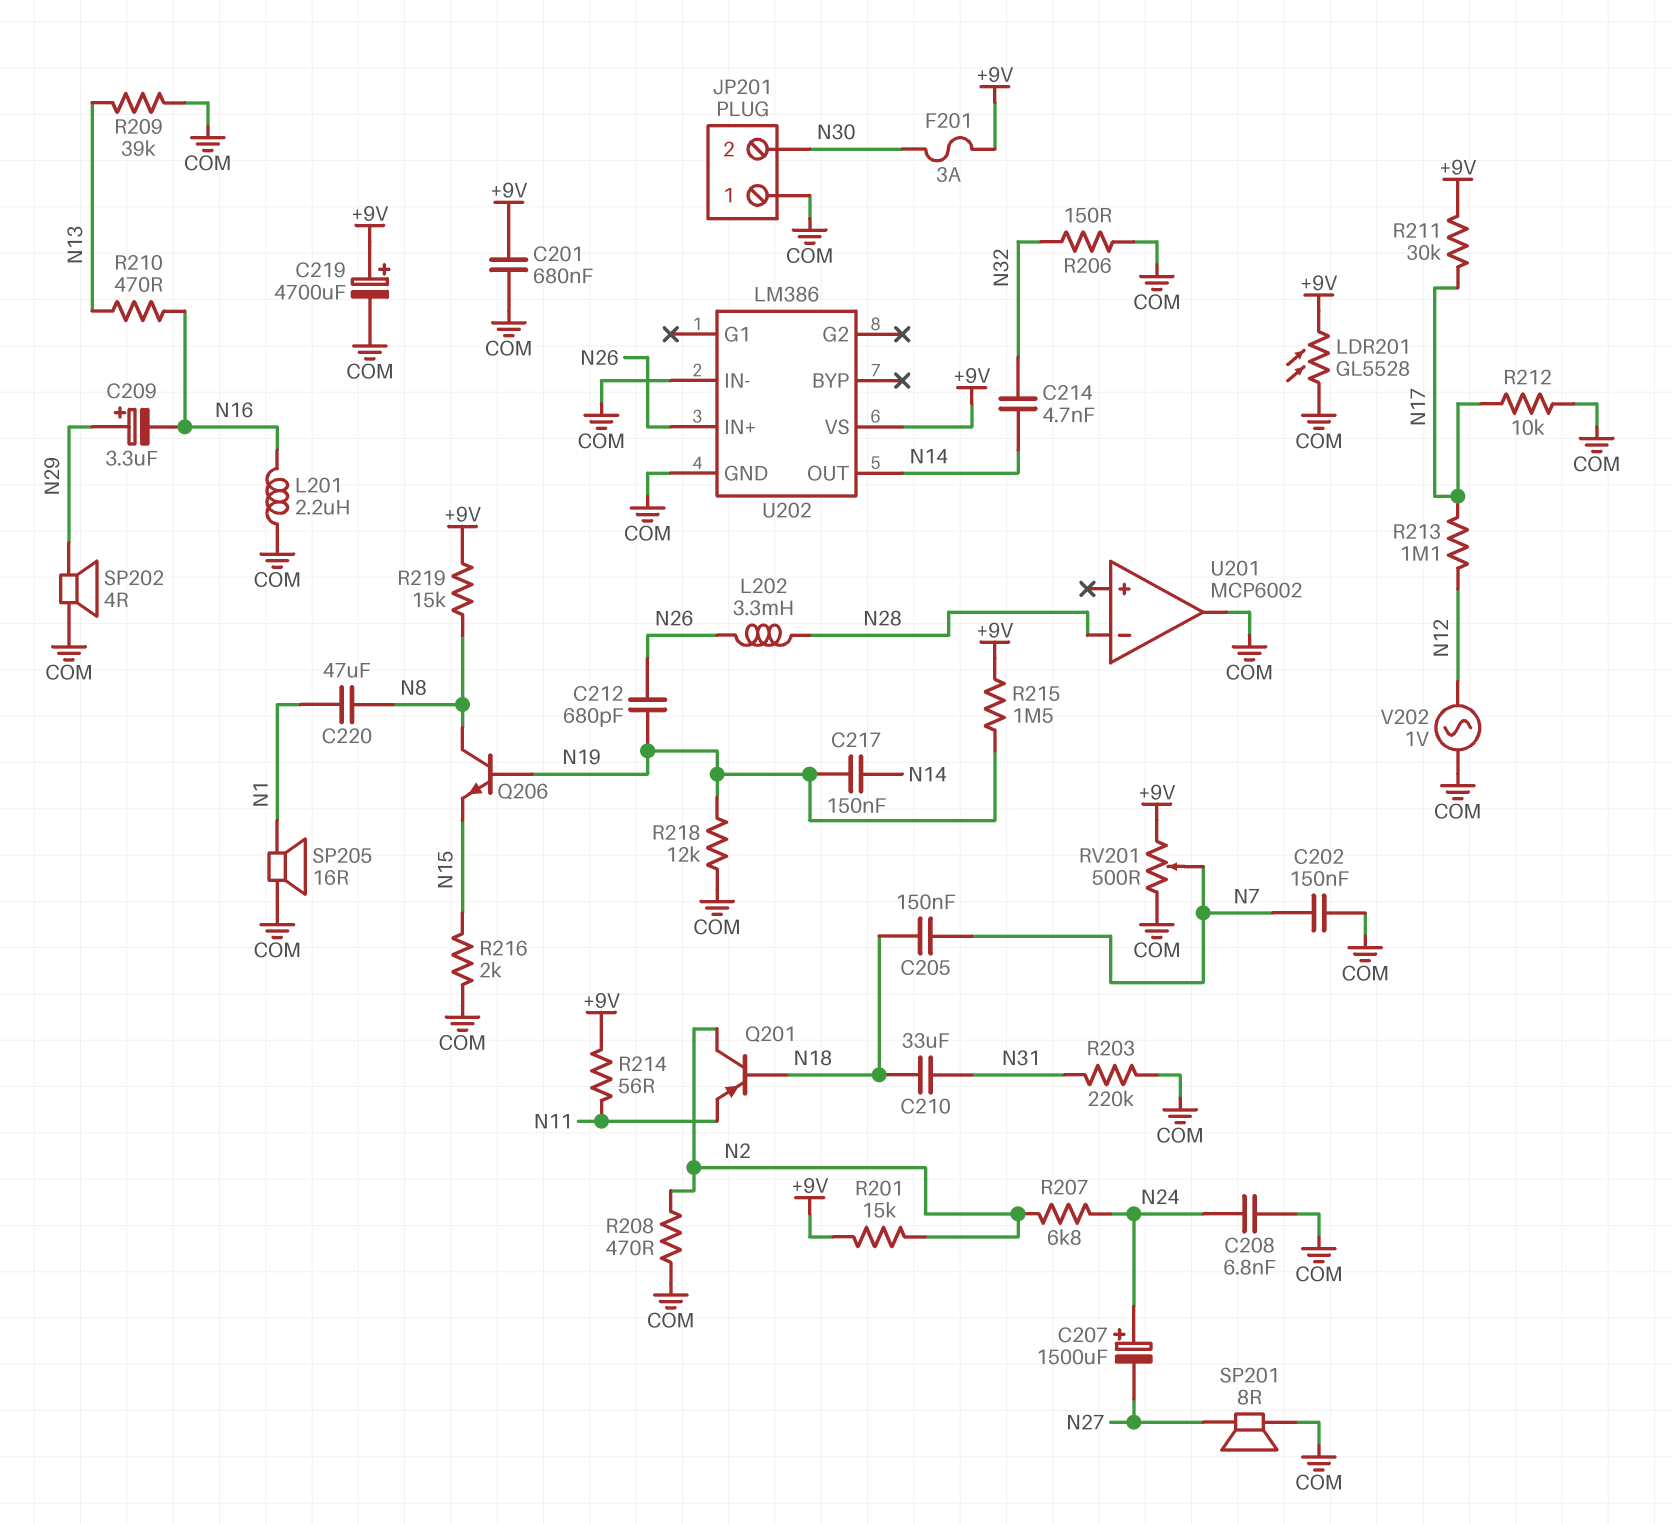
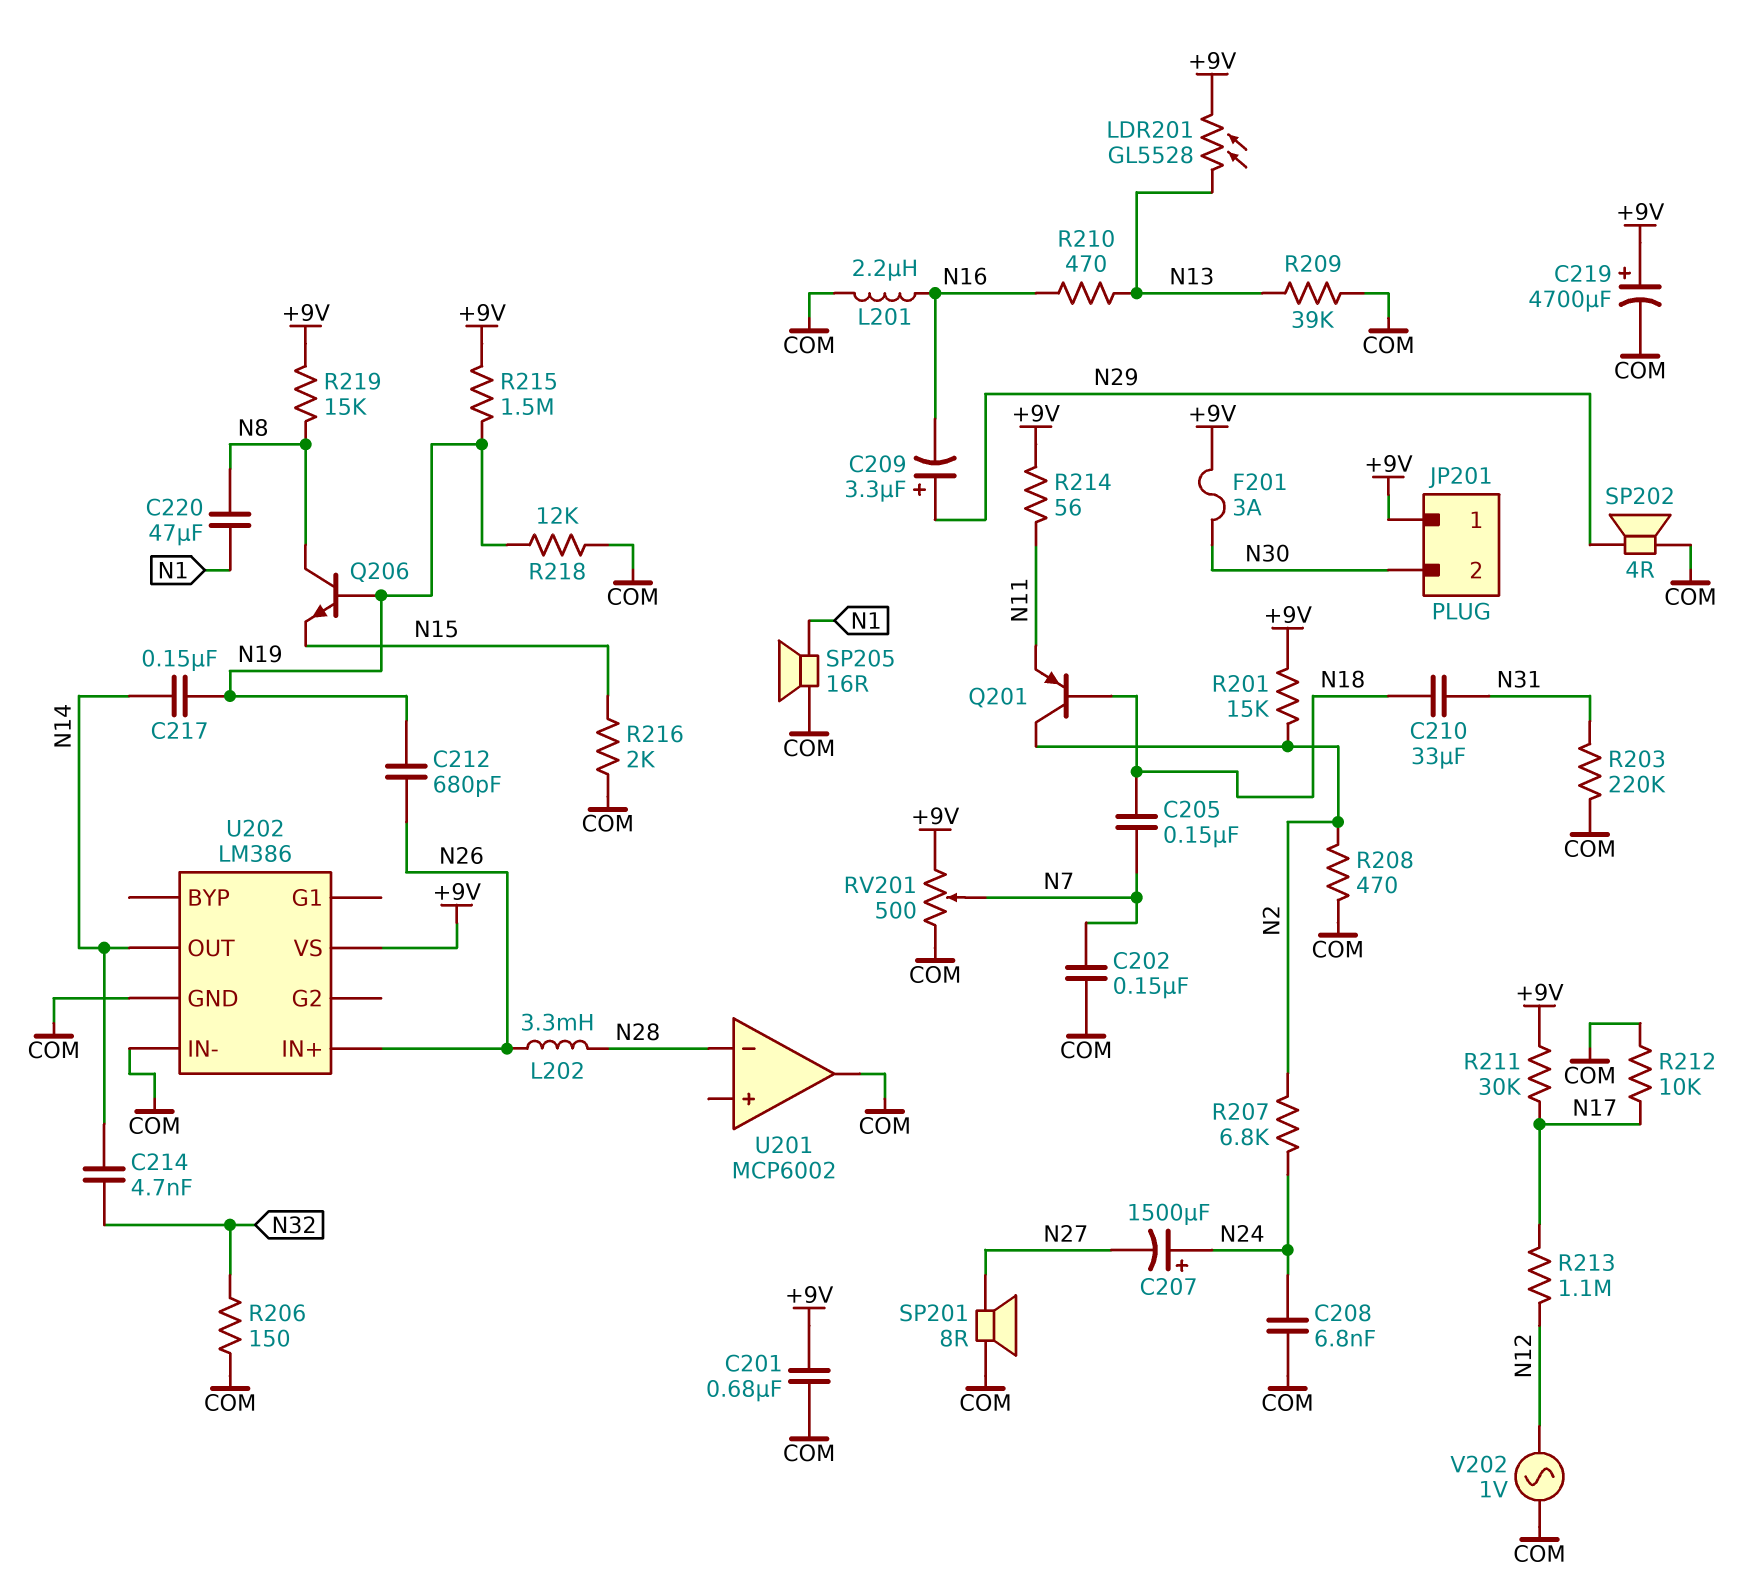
JP201 pin 1: COM -> +9V
LDR201: GL5528 (+9V, COM) -> GL5528 (+9V, N13)

